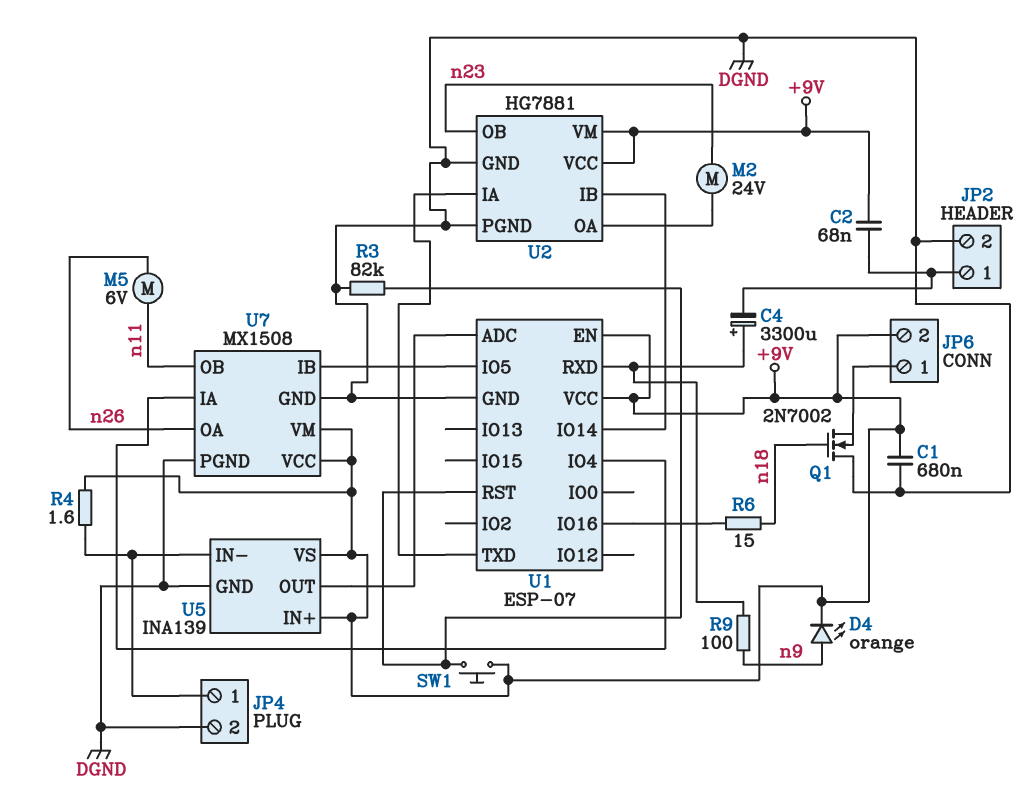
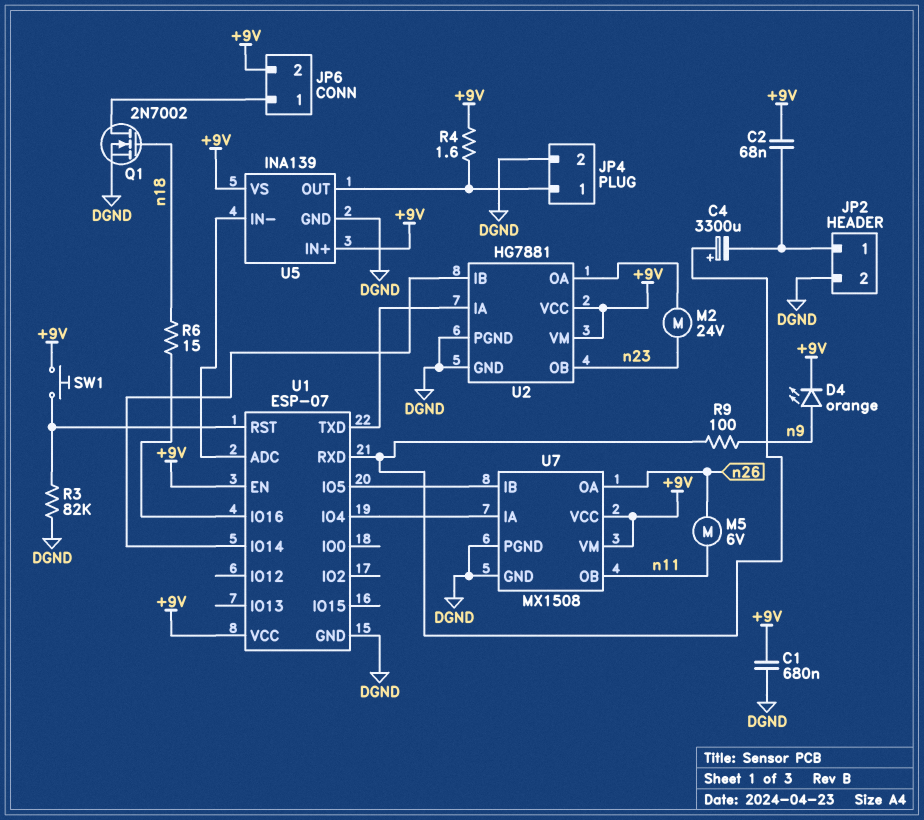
Q1: NMOS 2N7002 (G n18, D DGND, S JP6/1) -> NMOS 2N7002 (G n18, D JP6/1, S DGND)
U5 pin IN-: JP4/1 -> U1/ADC
U5 pin OUT: U1/ADC -> JP4/1

